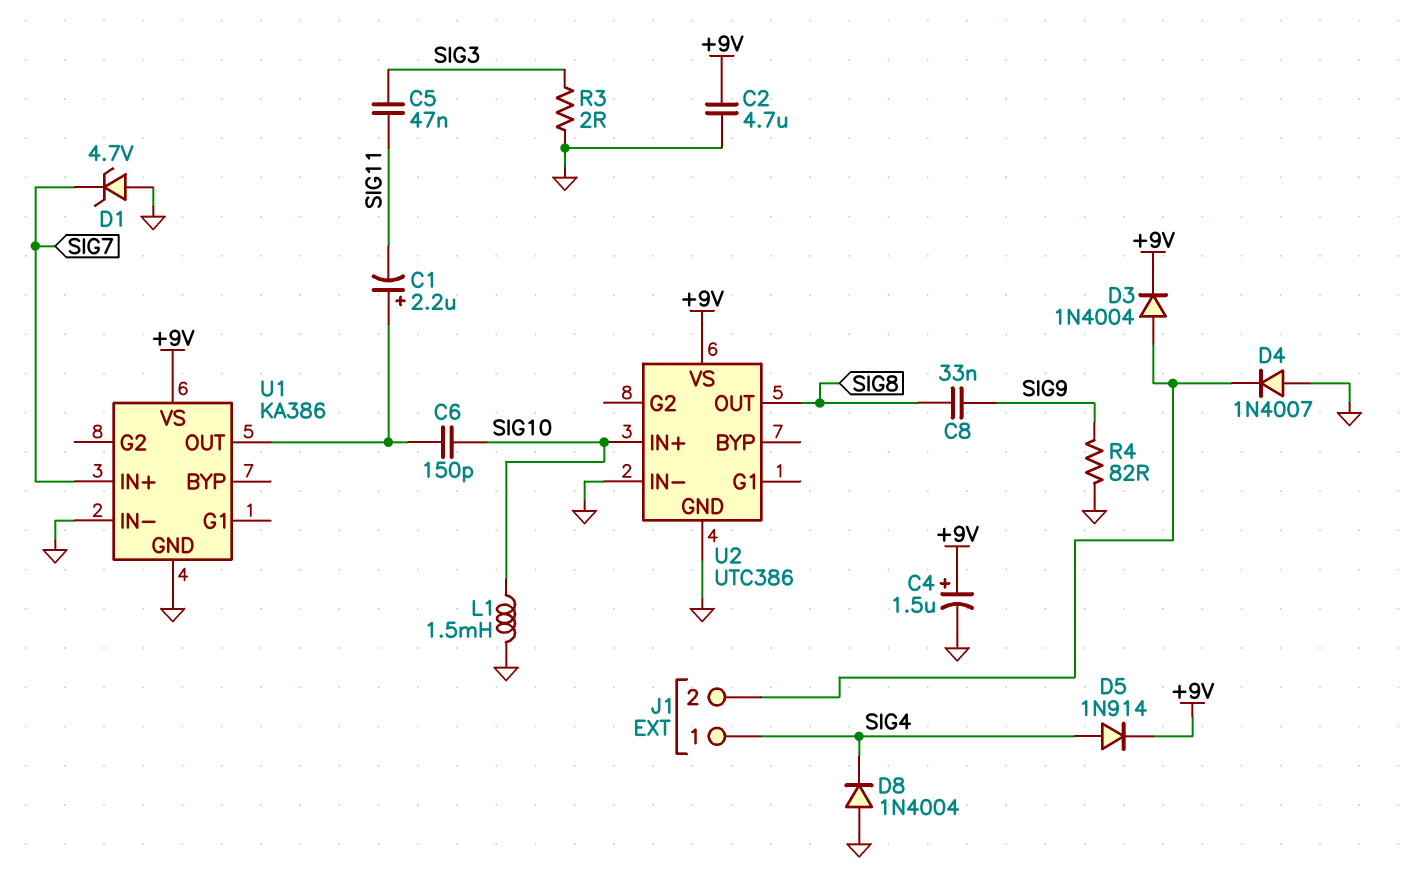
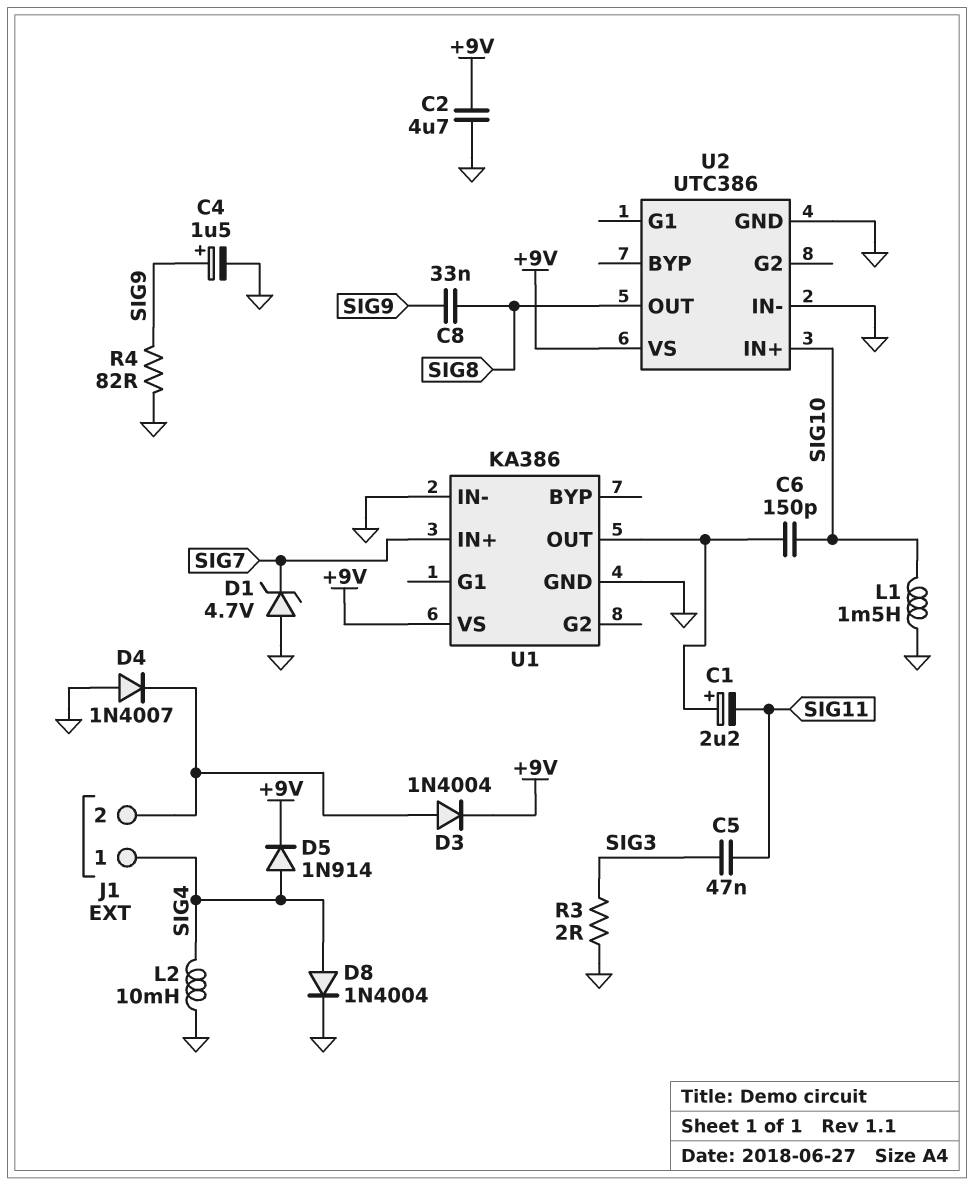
C4: 1.5uF (plus +9V, minus GND) -> 1.5uF (plus SIG9, minus GND)
D8: diode 1N4004 (A GND, K SIG4) -> diode 1N4004 (A SIG4, K GND)
L2: none -> 10mH (GND, SIG4)

